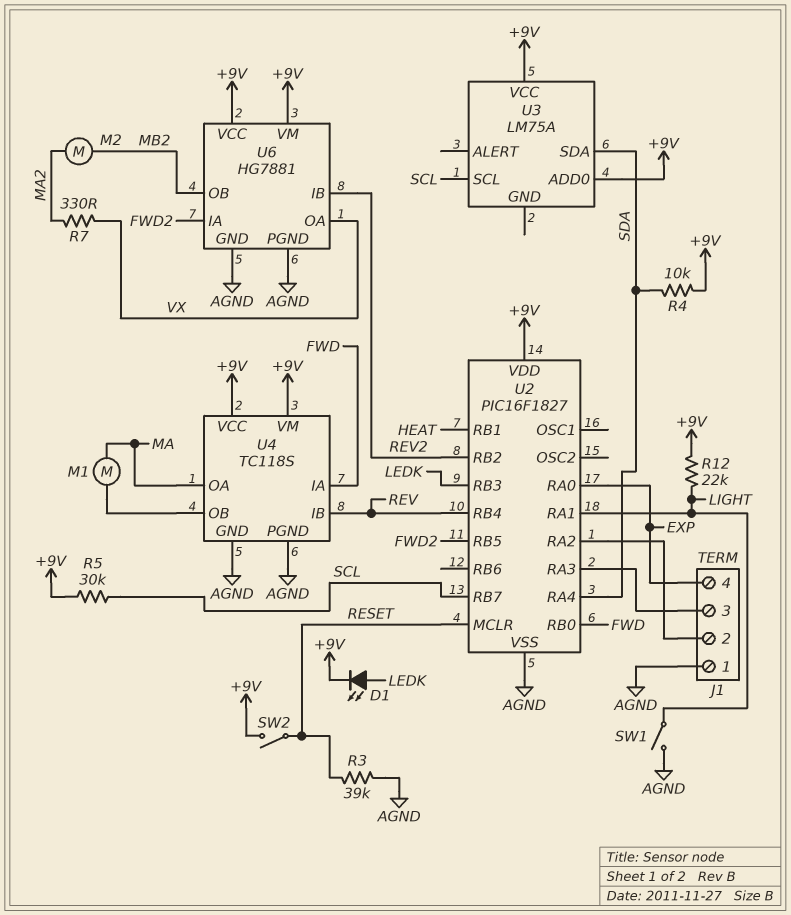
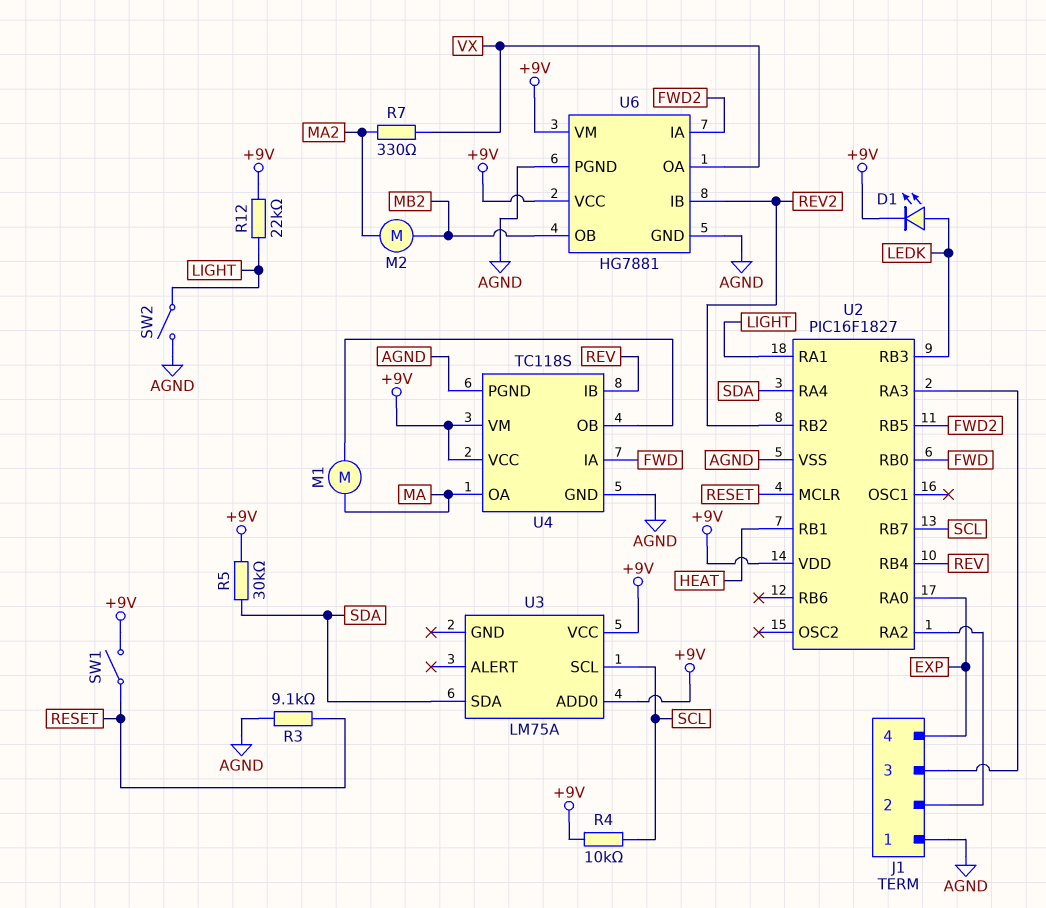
R3: 39k (AGND, RESET) -> 9.1k (AGND, RESET)
R4: 10k (+9V, SDA) -> 10k (+9V, SCL)
R5: 30k (+9V, SCL) -> 30k (+9V, SDA)
SW1: switch (AGND, LIGHT) -> switch (+9V, RESET)
SW2: switch (+9V, RESET) -> switch (AGND, LIGHT)

